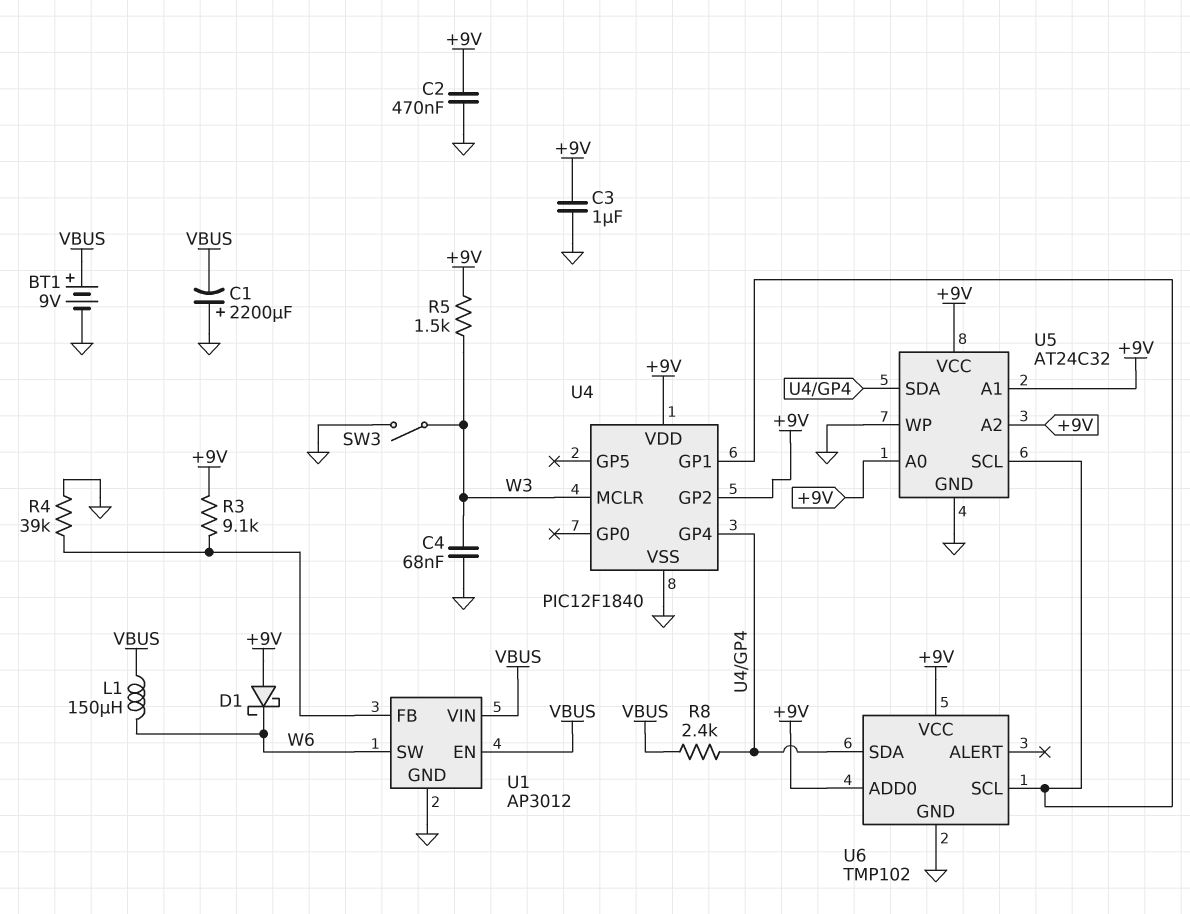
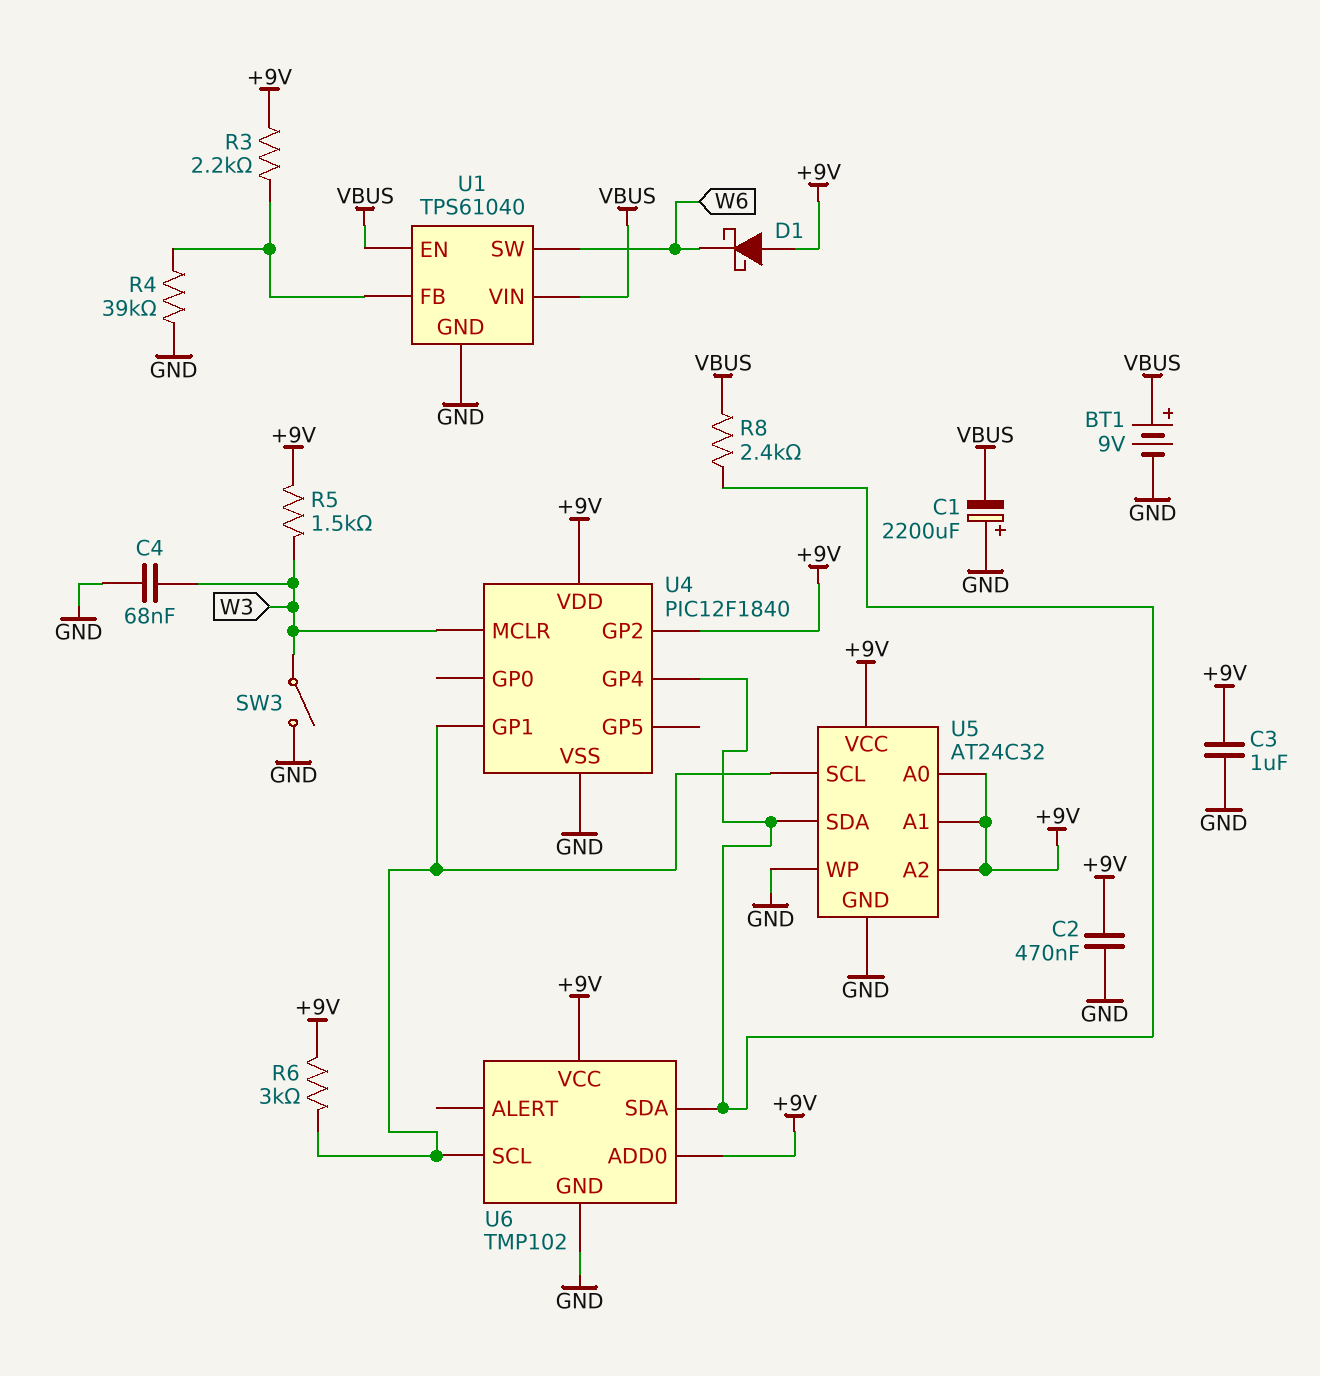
L1: 150uH (VBUS, W6) -> none
R3: 9.1k (+9V, U1/FB) -> 2.2k (+9V, U1/FB)
R6: none -> 3k (+9V, U4/GP1)
U1: AP3012 -> TPS61040

